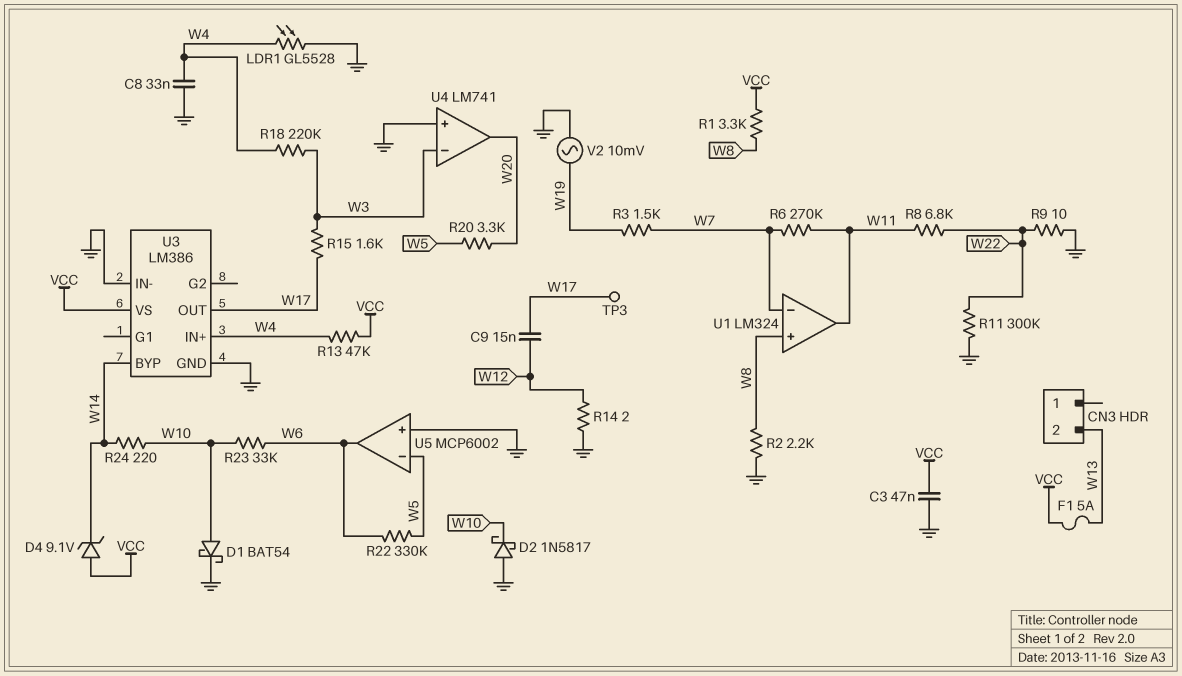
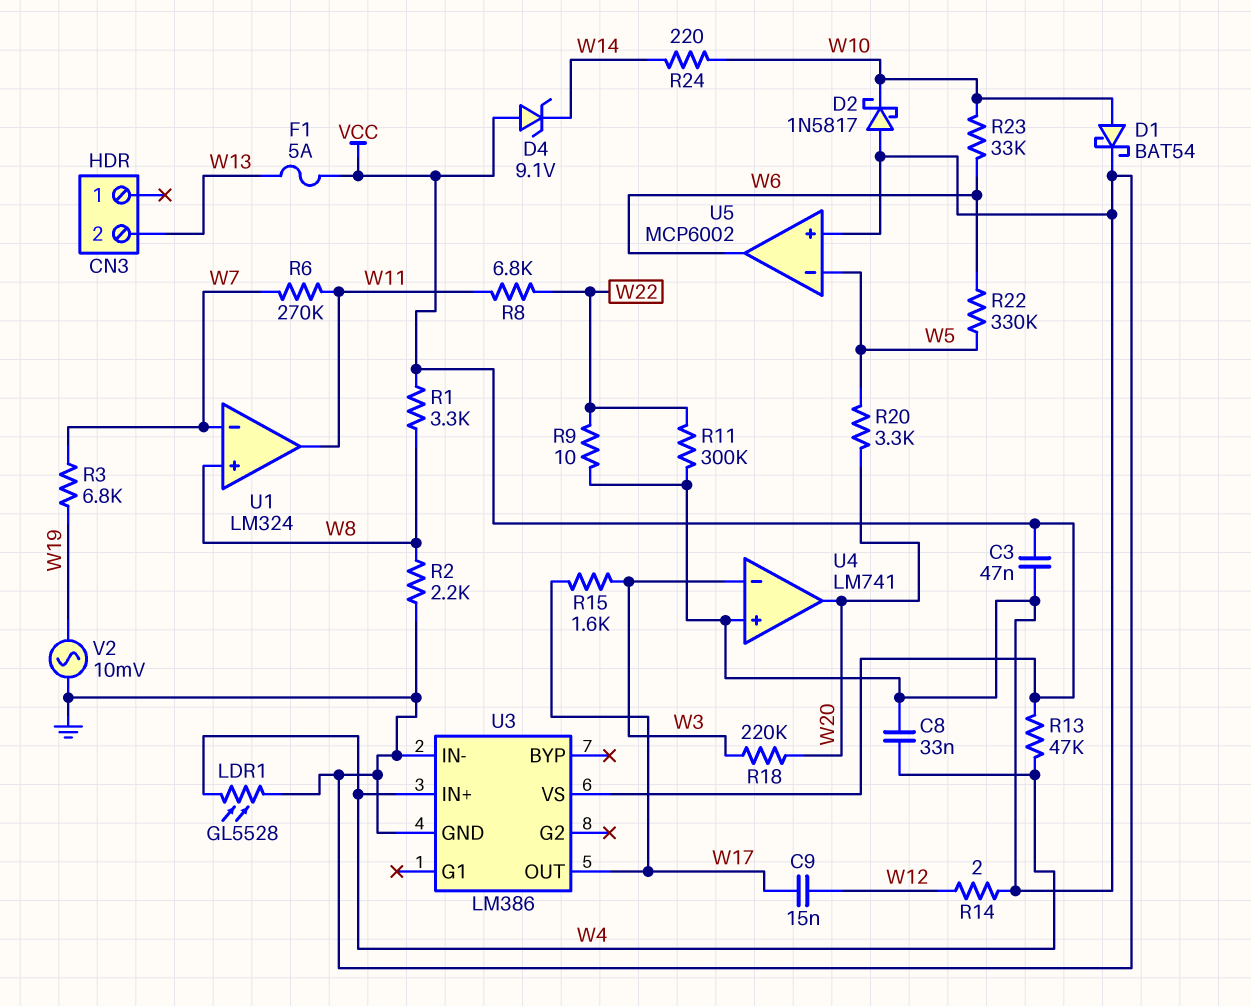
R3: 1.5k (W7, W19) -> 6.8k (W7, W19)
R18: 220k (W3, W4) -> 220k (W3, W20)
TP3: test point (W17) -> none
U3 pin BYP: W14 -> none

